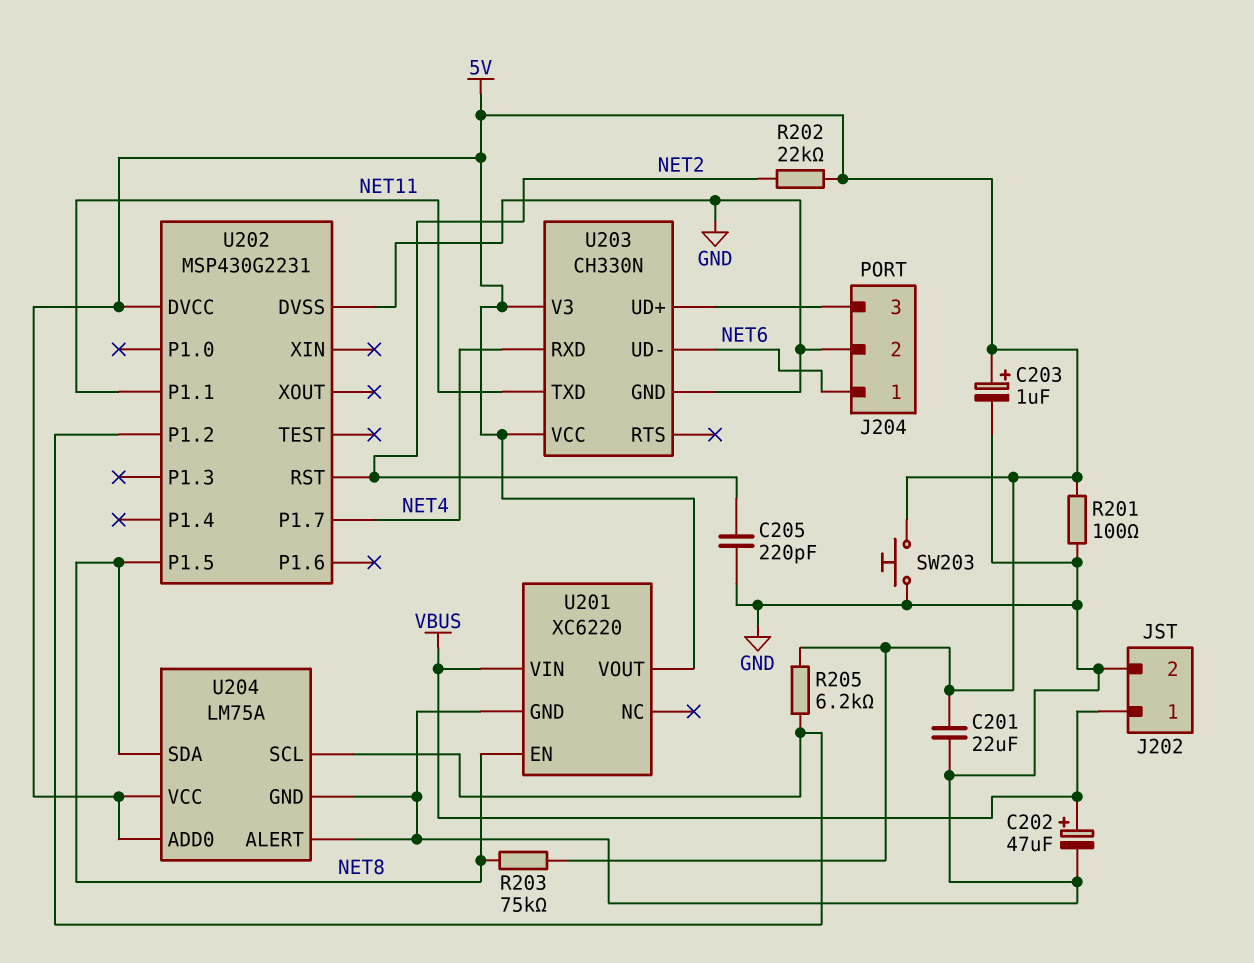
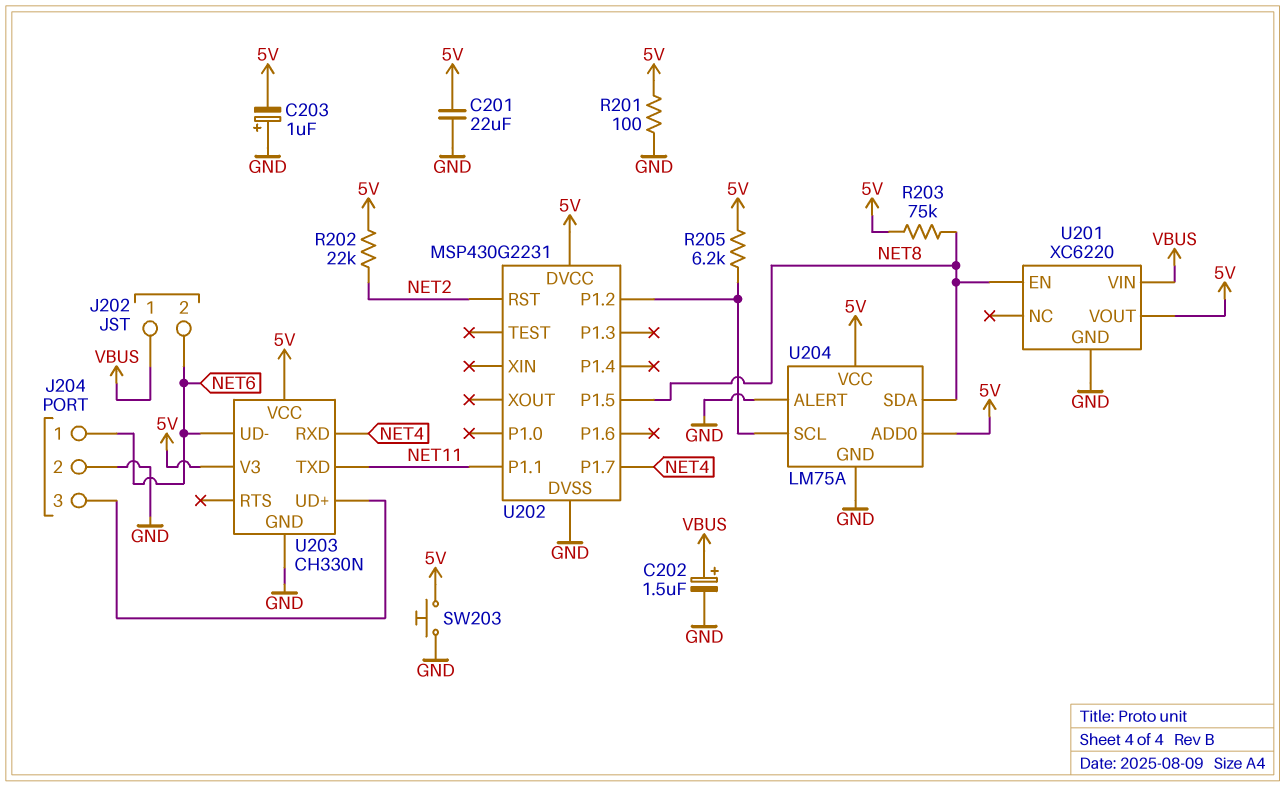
C202: 47uF (plus VBUS, minus GND) -> 1.5uF (plus VBUS, minus GND)
C203: 1uF (plus 5V, minus GND) -> 1uF (plus GND, minus 5V)
C205: 220pF (GND, NET2) -> none
J202 pin 2: GND -> NET6

